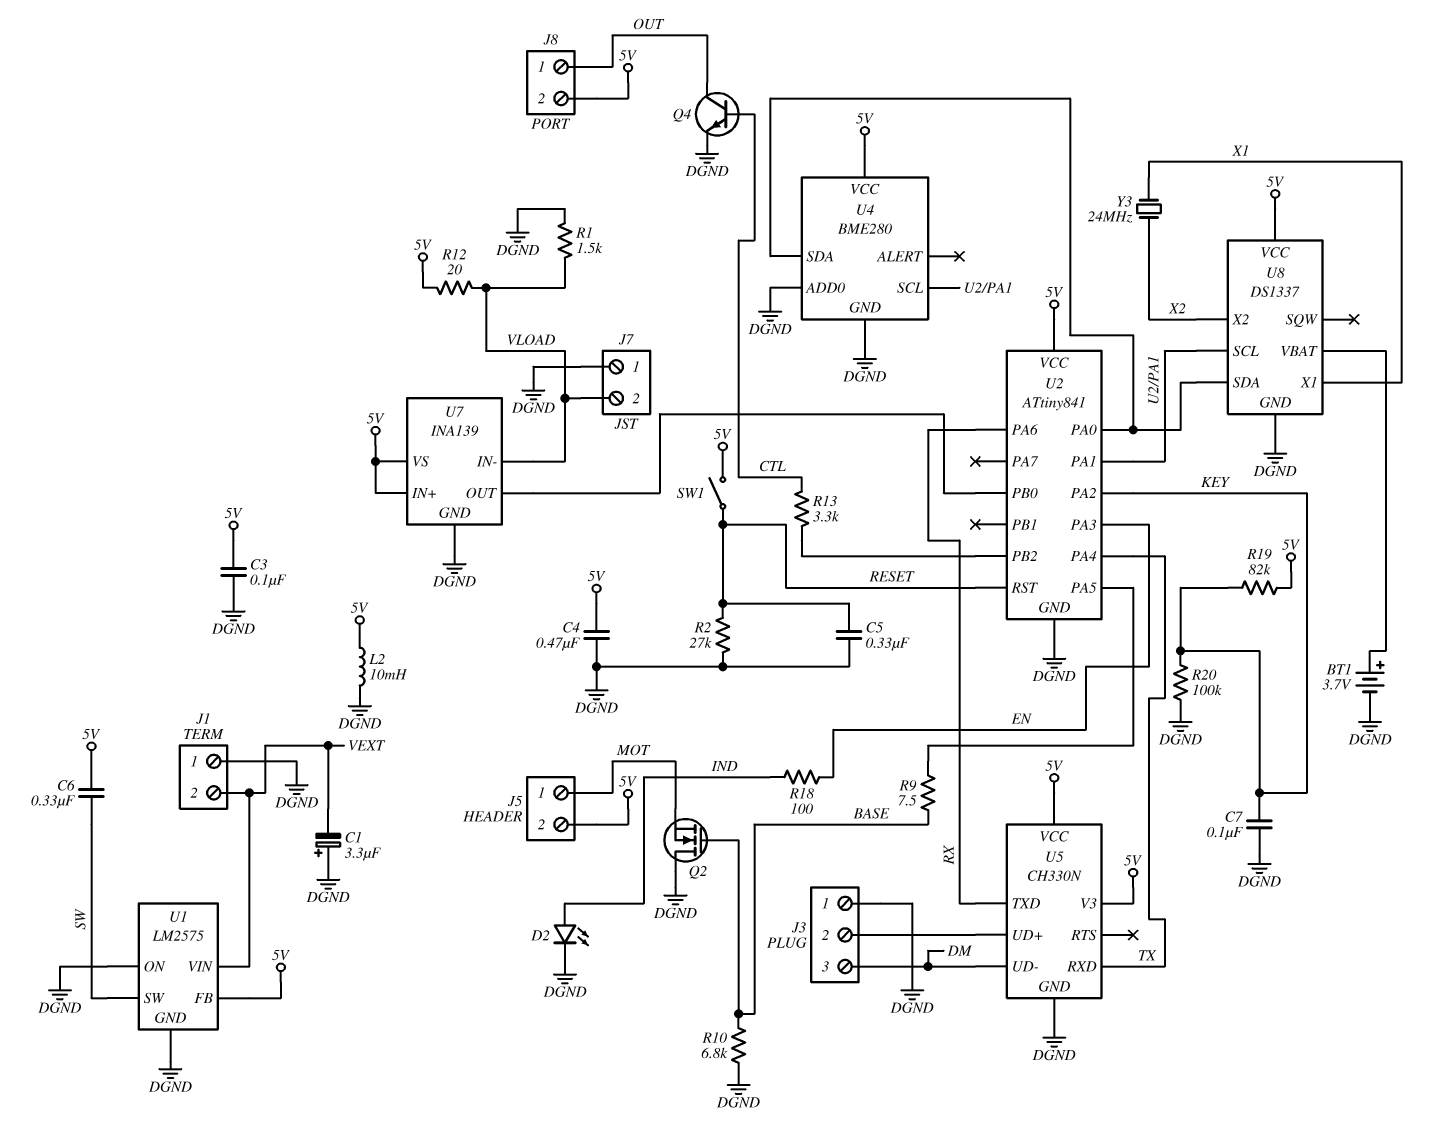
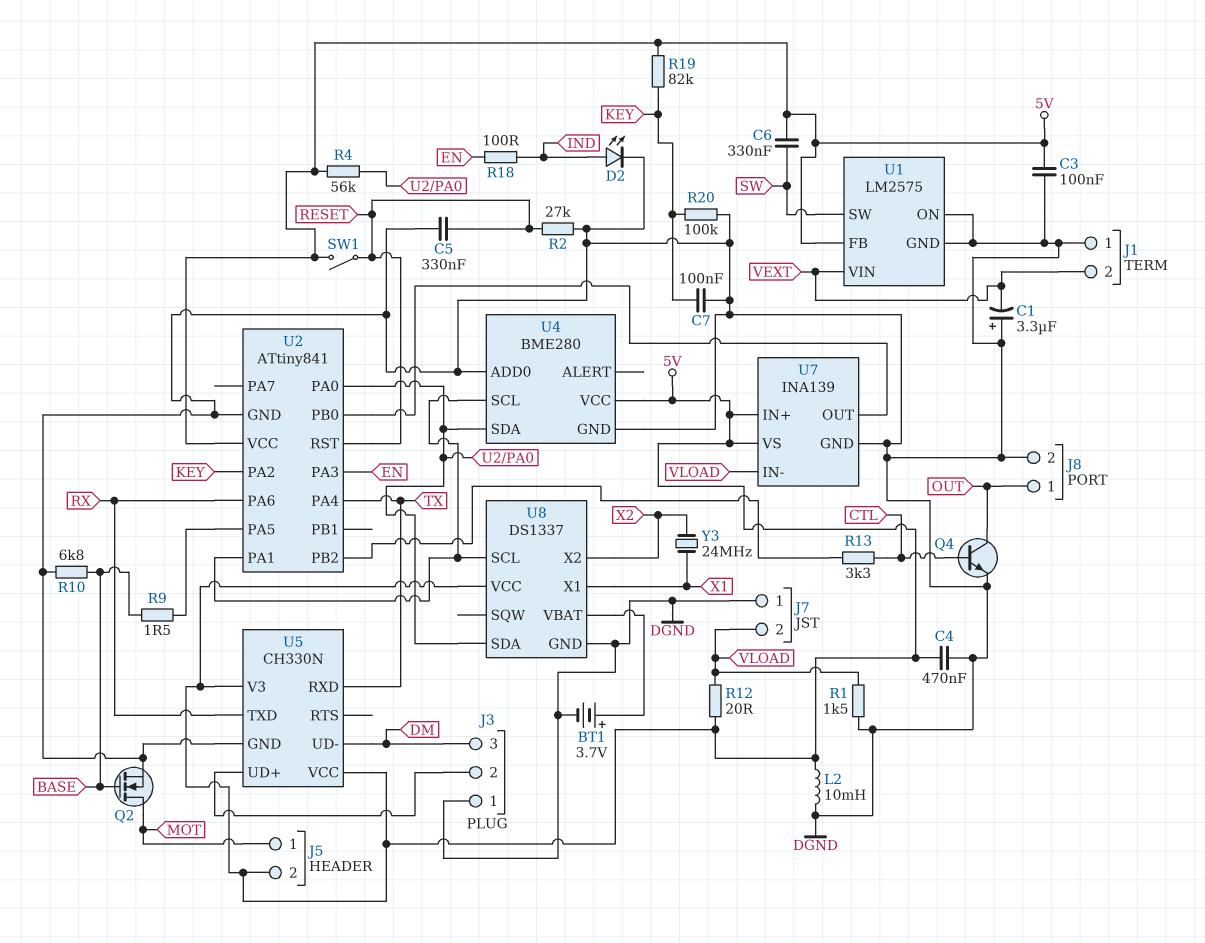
J8 pin 2: 5V -> DGND
Q2: NMOS (G BASE, D DGND, S MOT) -> NMOS (G BASE, D MOT, S DGND)
R4: none -> 56k (5V, U2/PA0)
R9: 7.5 (BASE, U2/PA5) -> 1.5 (BASE, U2/PA5)

